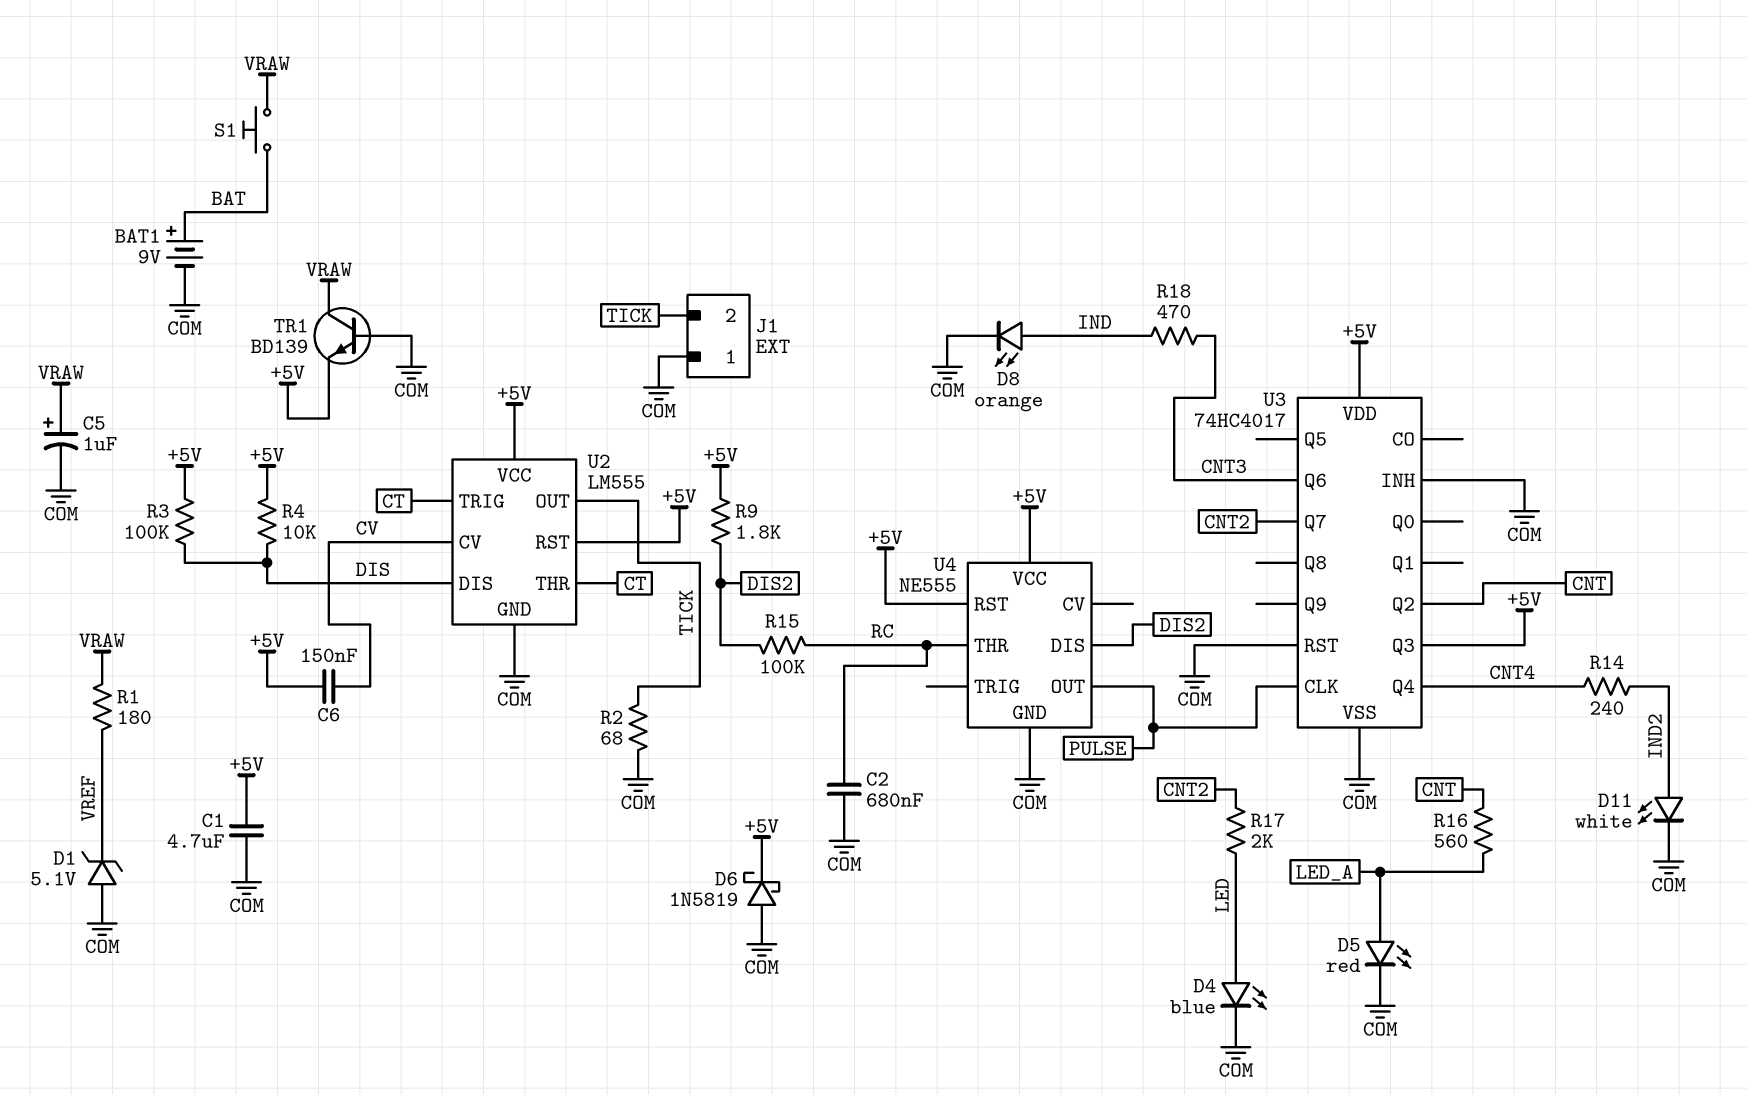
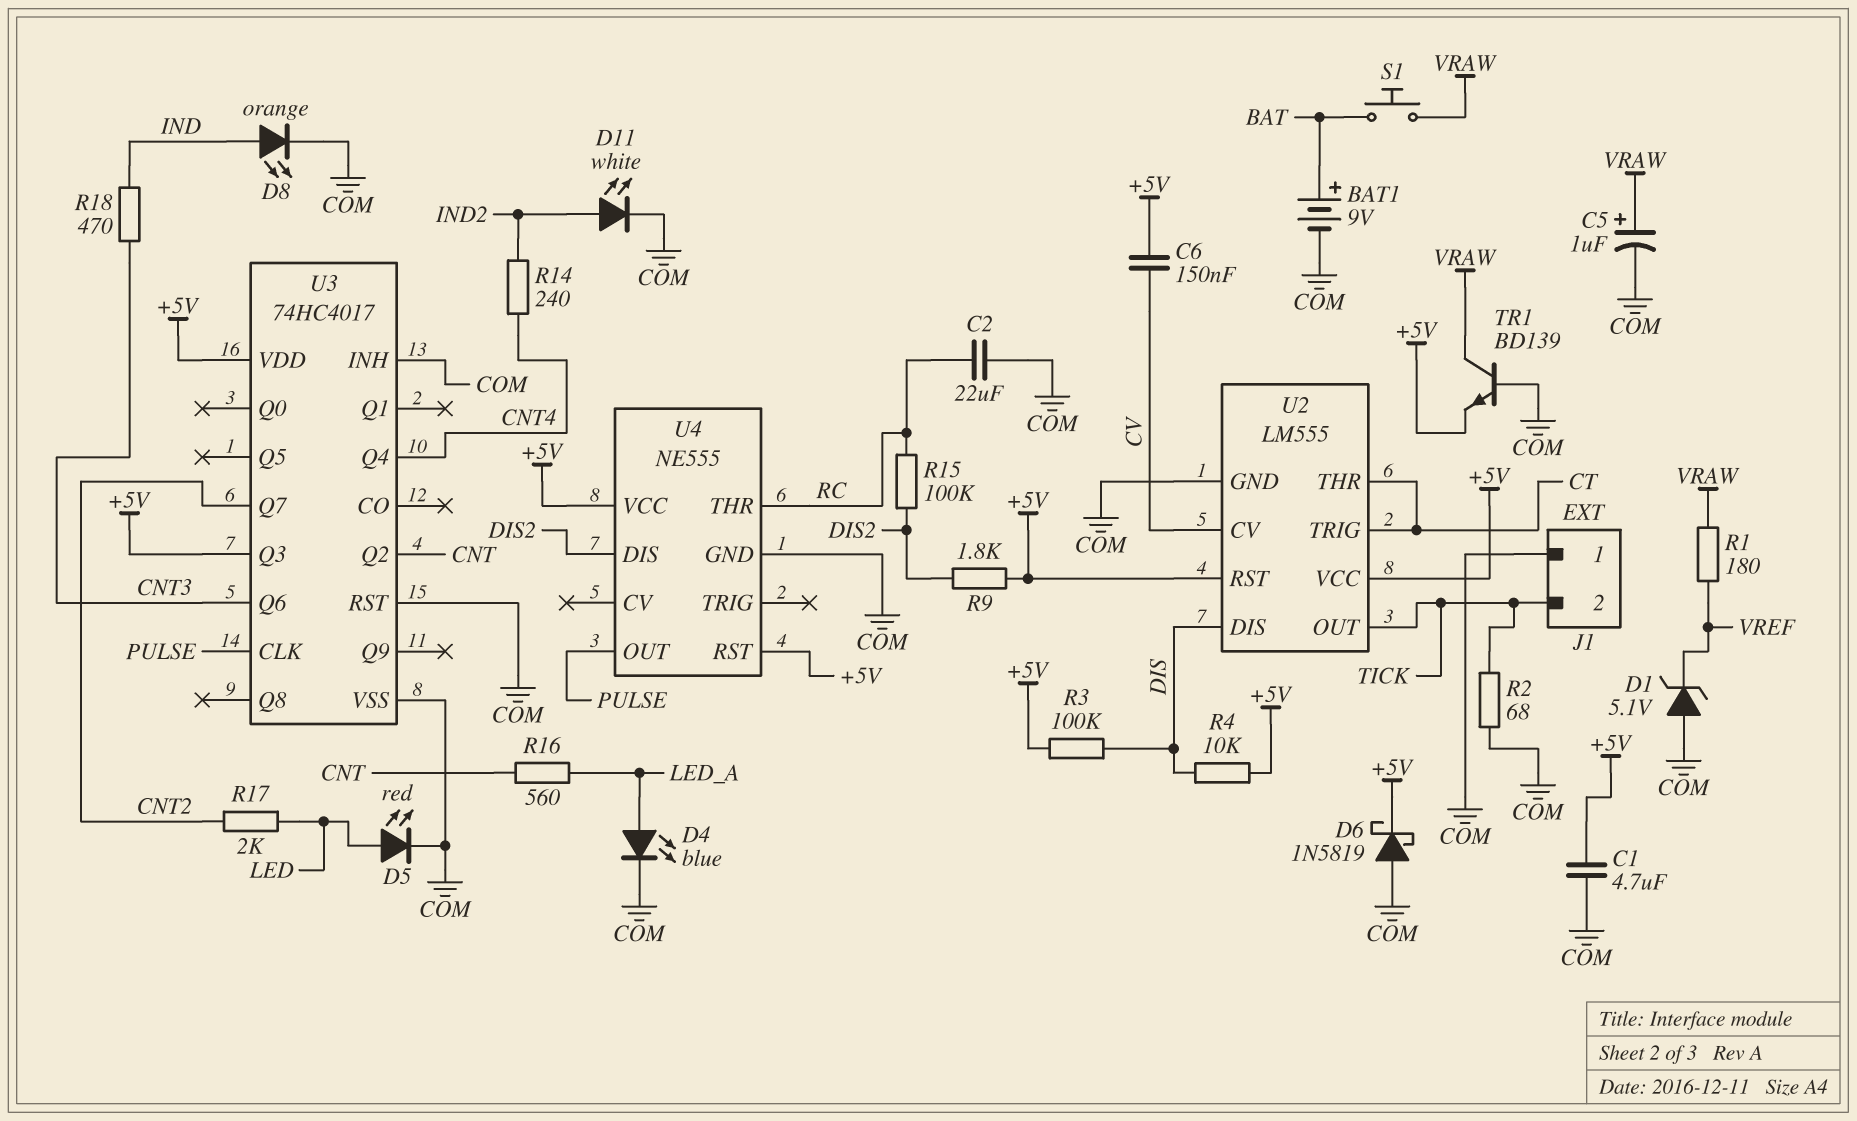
C2: 680nF (COM, RC) -> 22uF (COM, RC)
D4: LED blue (A LED, K COM) -> LED blue (A LED_A, K COM)
D5: LED red (A LED_A, K COM) -> LED red (A LED, K COM)

